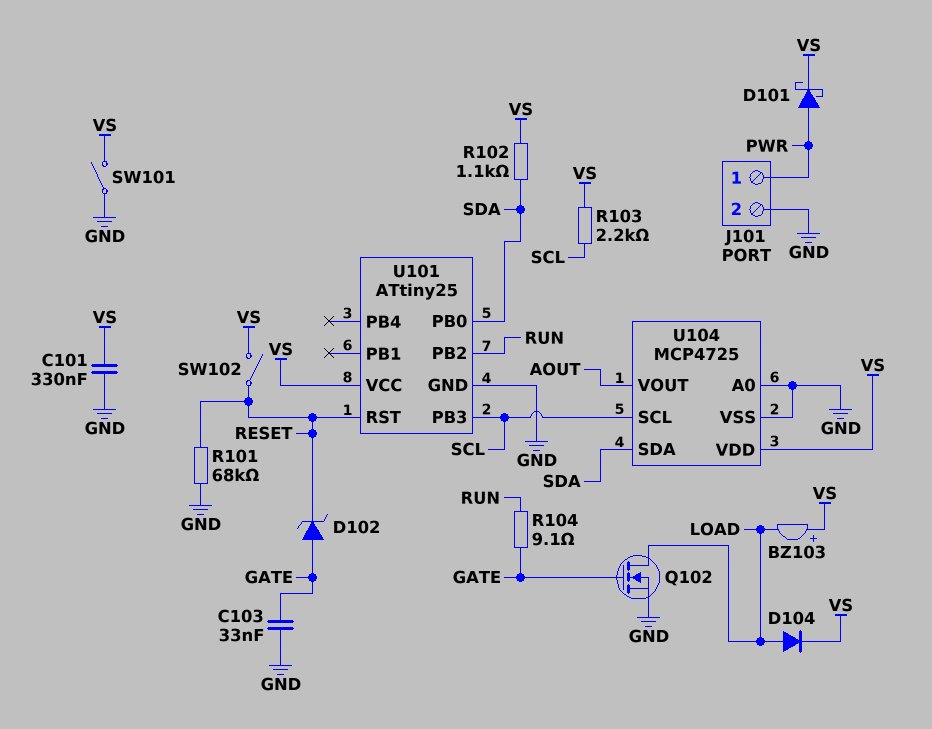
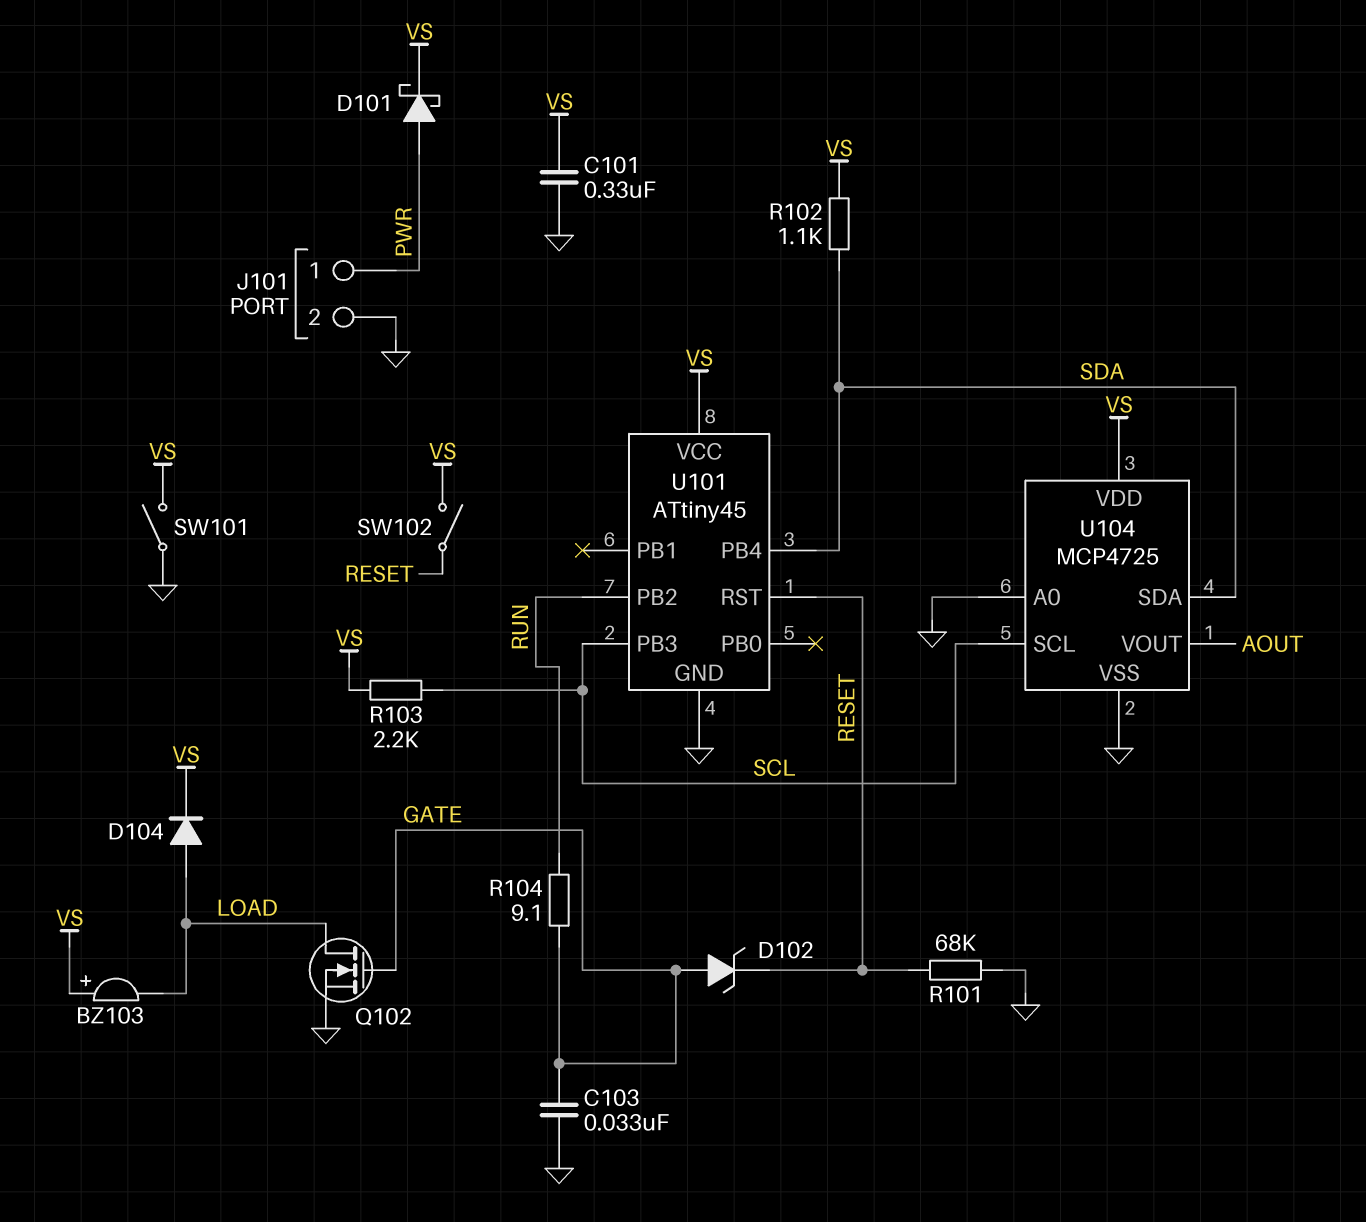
U101: ATtiny25 -> ATtiny45
U101 pin PB0: SDA -> none
U101 pin PB4: none -> SDA

